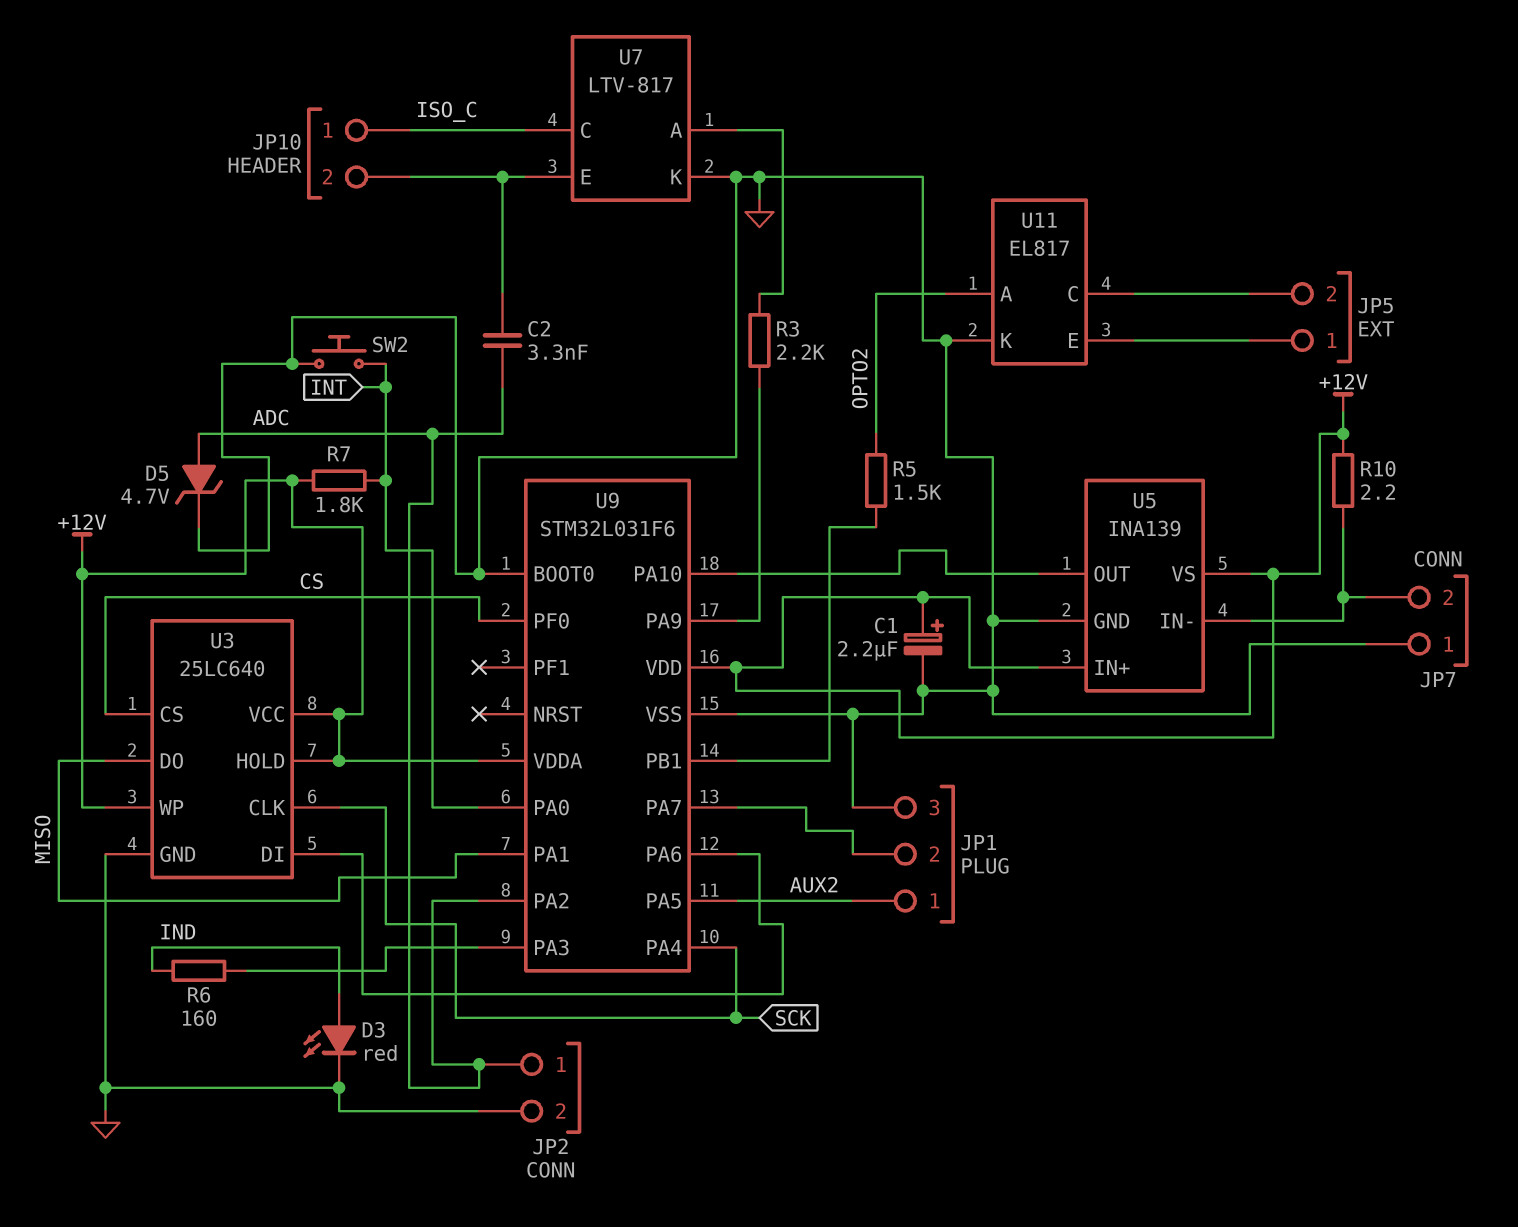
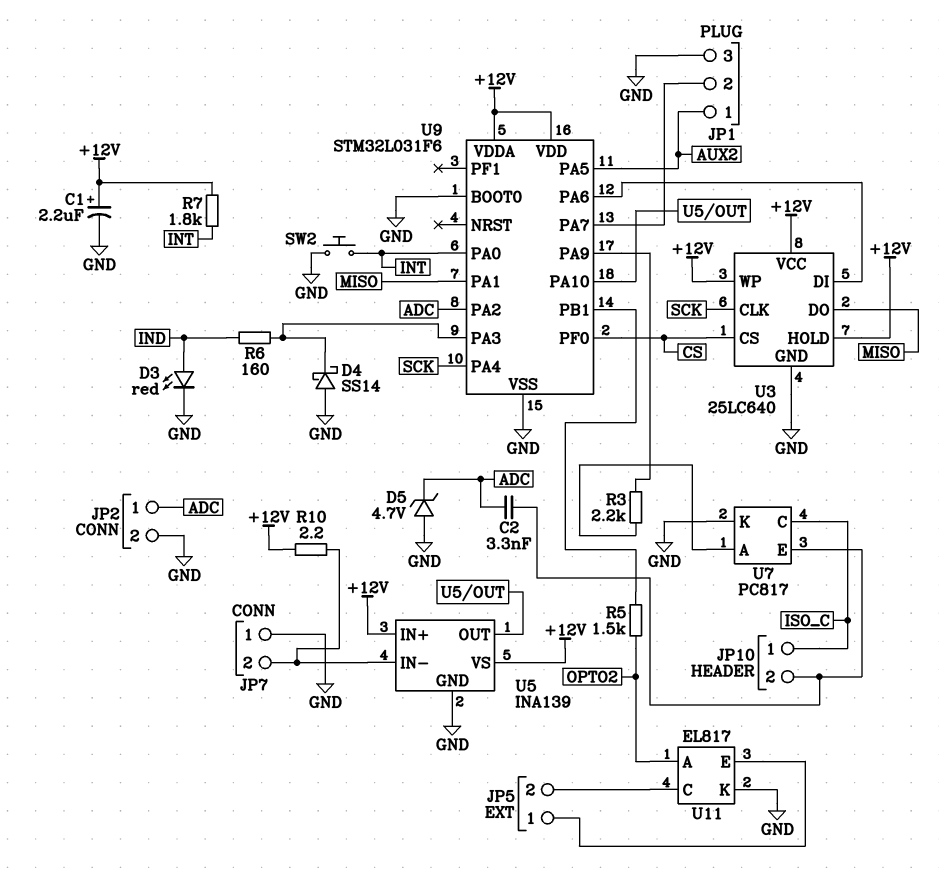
D4: none -> schottky SS14 (A GND, K U9/PA3)
D5: zener 4.7V (A ADC, K GND) -> zener 4.7V (A GND, K ADC)
U7: LTV-817 -> PC817

